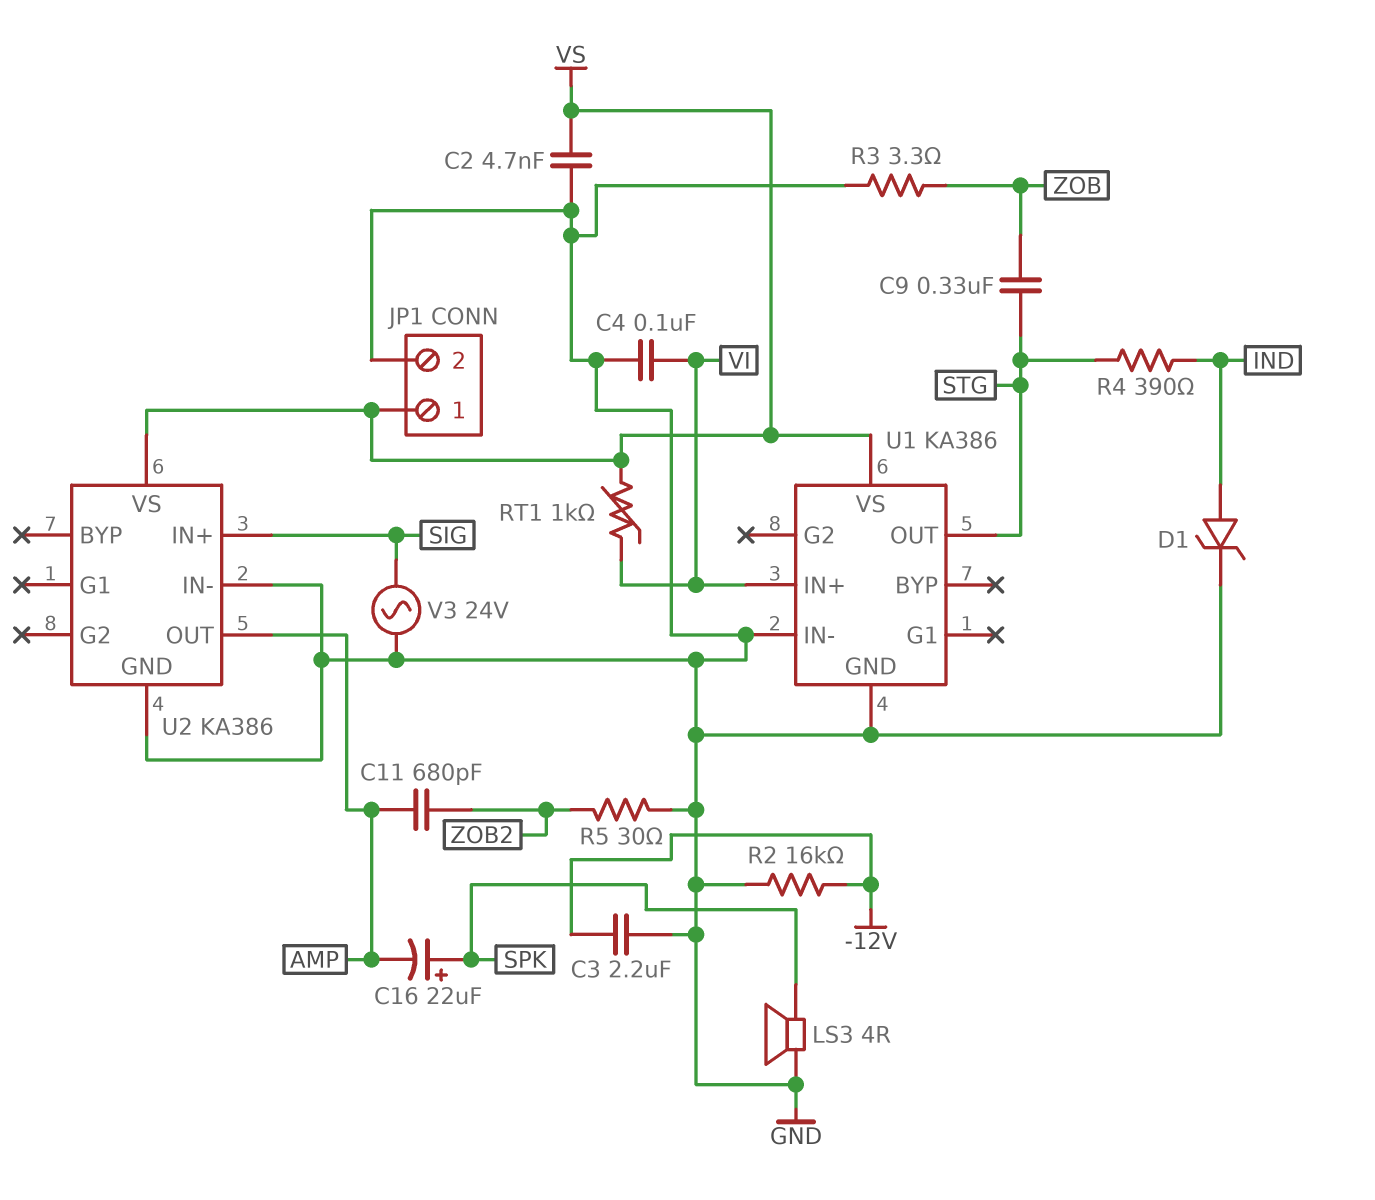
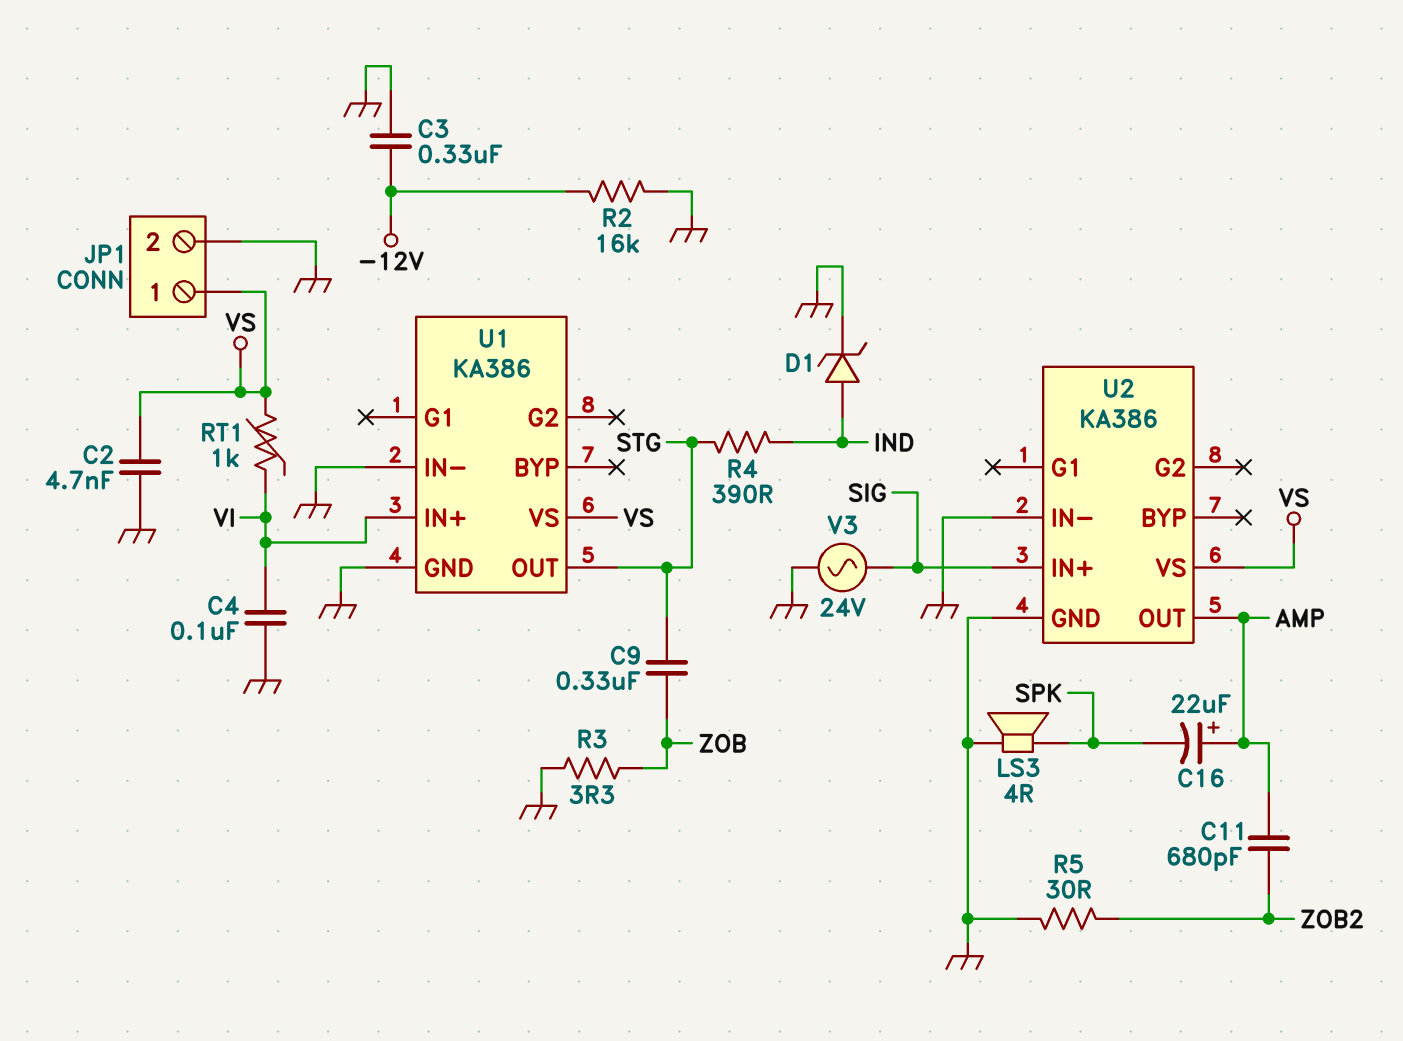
C3: 2.2uF (-12V, GND) -> 330nF (-12V, GND)
C16: 22uF (plus SPK, minus AMP) -> 22uF (plus AMP, minus SPK)

